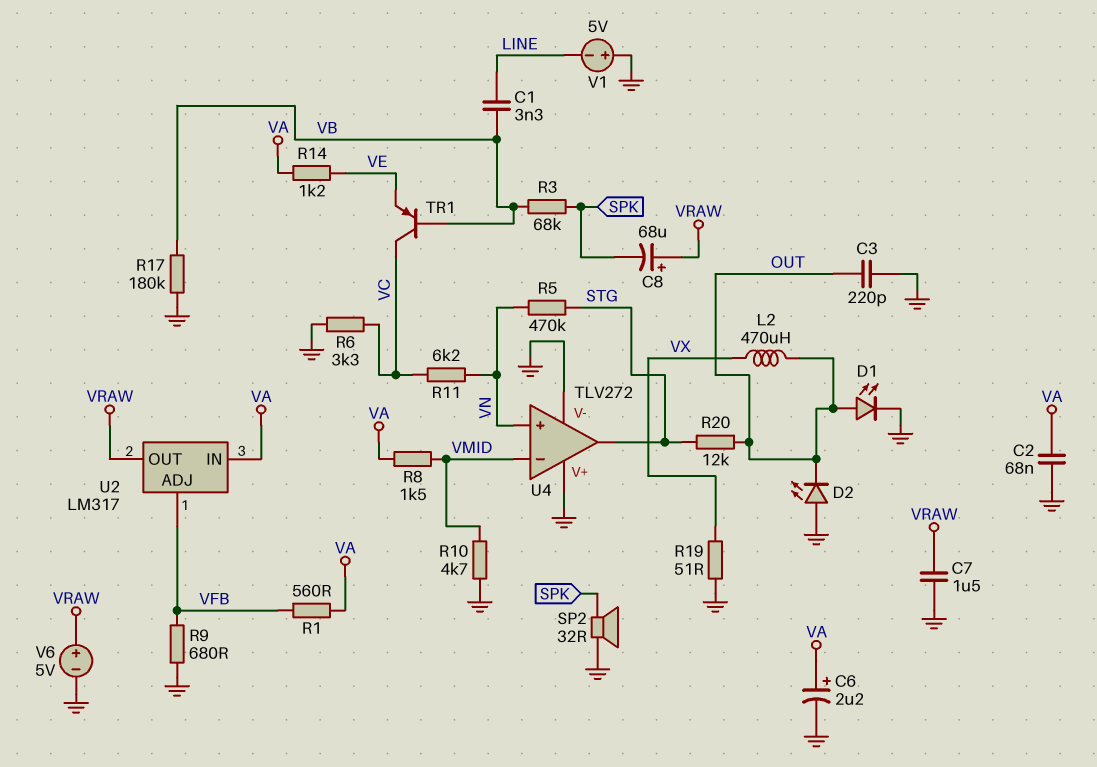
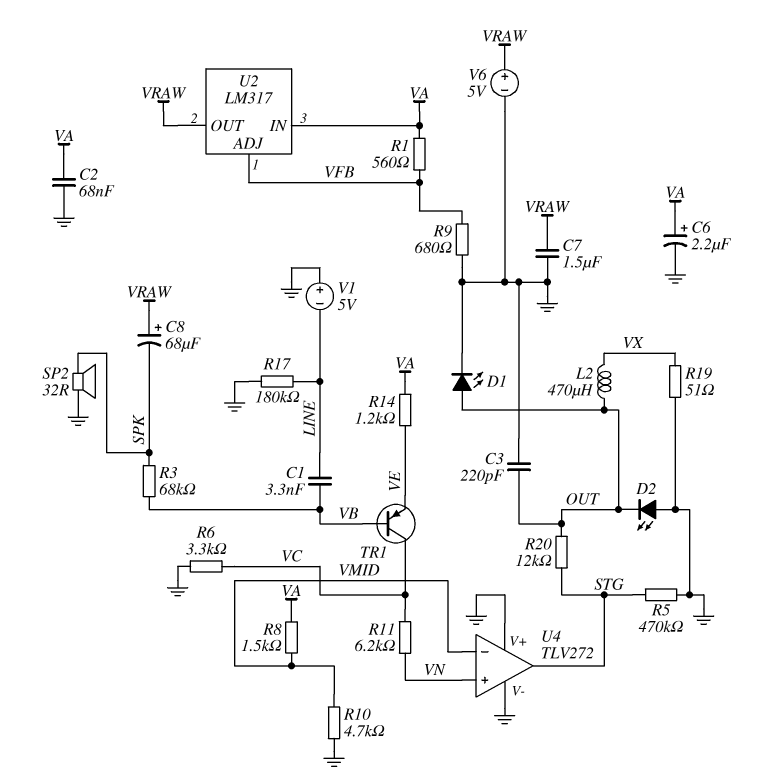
R5: 470k (STG, VN) -> 470k (GND, STG)
R17: 180k (GND, VB) -> 180k (GND, LINE)

